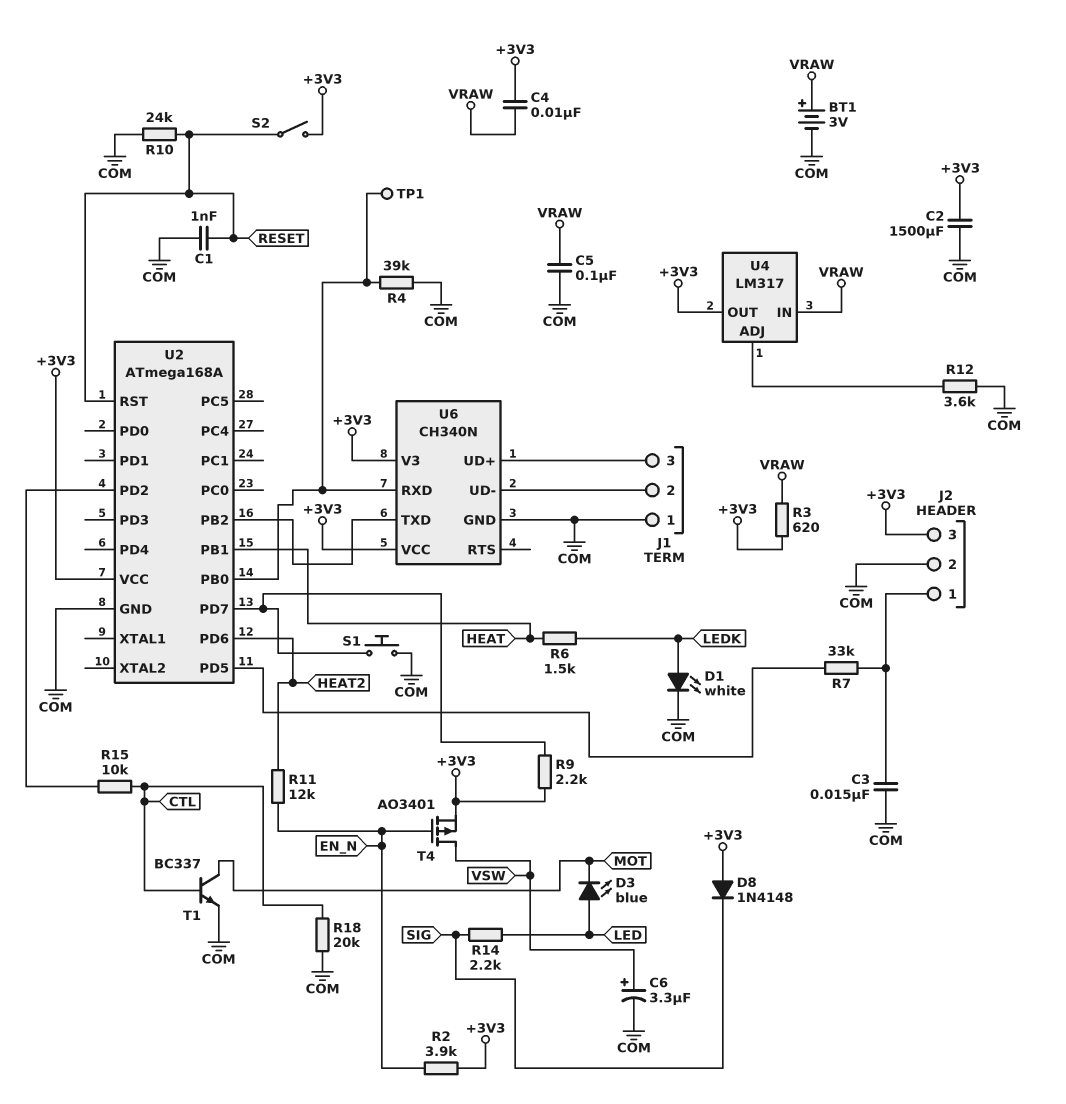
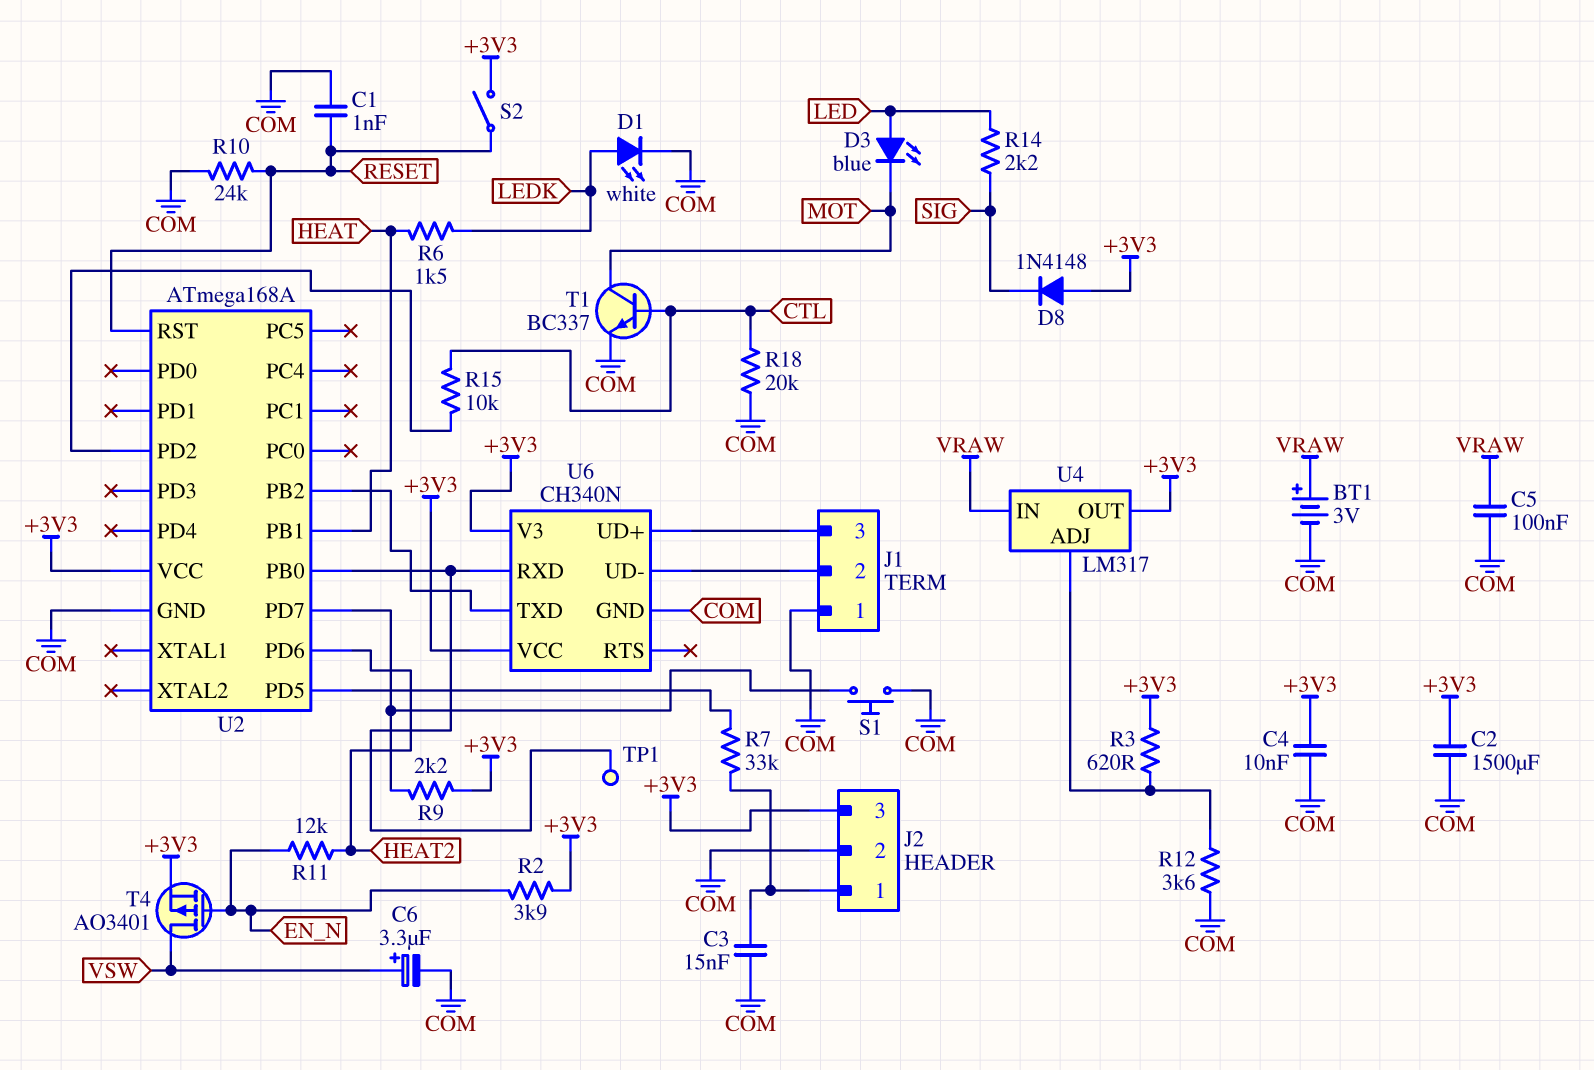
C4: 10nF (+3V3, VRAW) -> 10nF (+3V3, COM)
R3: 620 (+3V3, VRAW) -> 620 (+3V3, U4/ADJ)
R4: 39k (COM, U2/PB0) -> none

